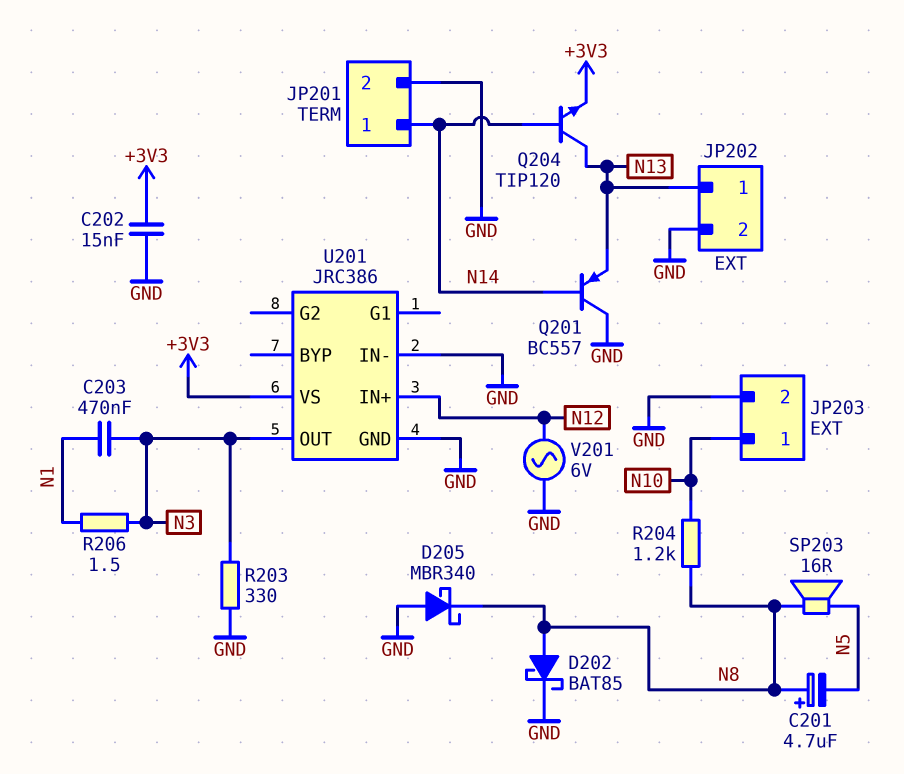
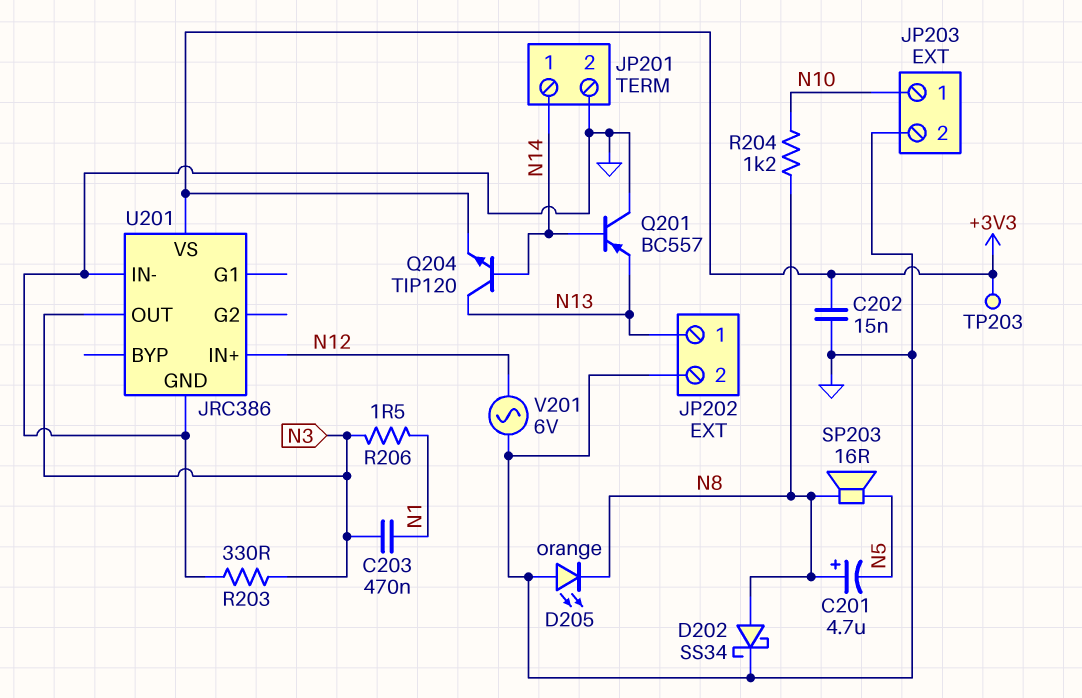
D202: schottky BAT85 (A N8, K GND) -> schottky SS34 (A N8, K GND)
D205: schottky MBR340 (A GND, K N8) -> LED orange (A GND, K N8)
TP203: none -> test point (+3V3)

